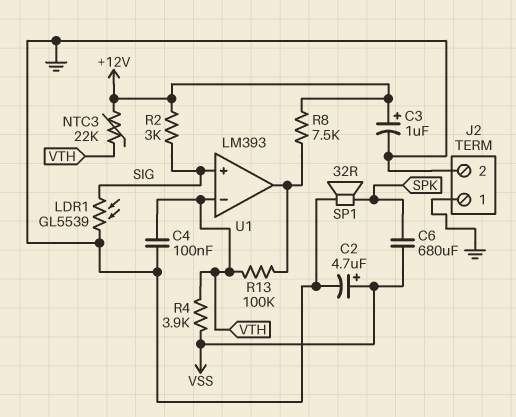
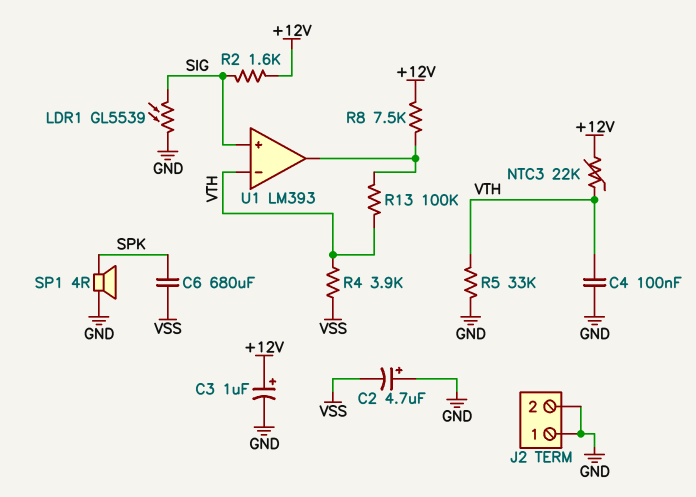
C2: 4.7uF (plus VSS, minus GND) -> 4.7uF (plus GND, minus VSS)
R2: 3k (+12V, SIG) -> 1.6k (+12V, SIG)
R5: none -> 33k (GND, VTH)
SP1: speaker 32R (GND, SPK) -> speaker 4R (GND, SPK)

